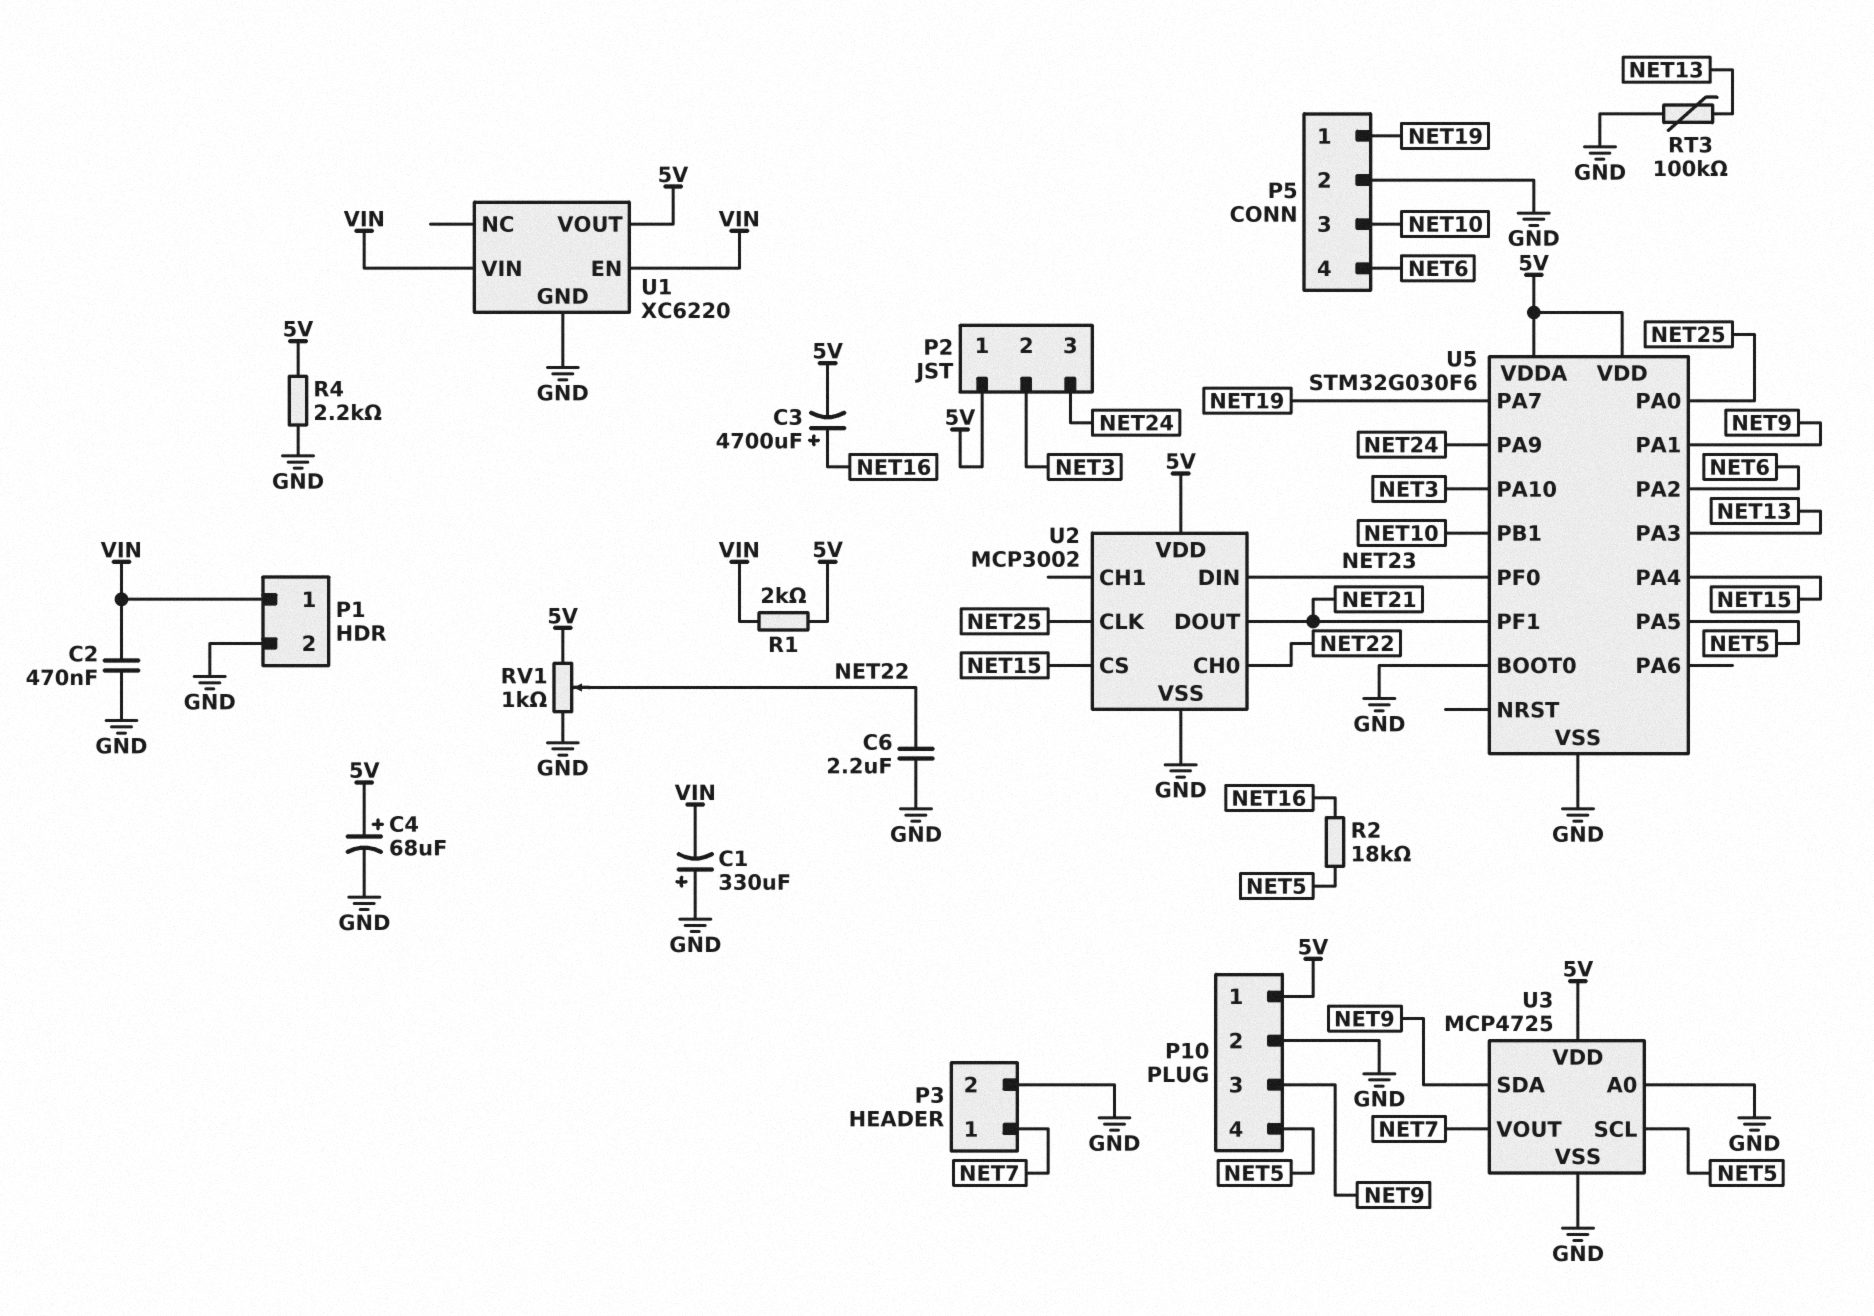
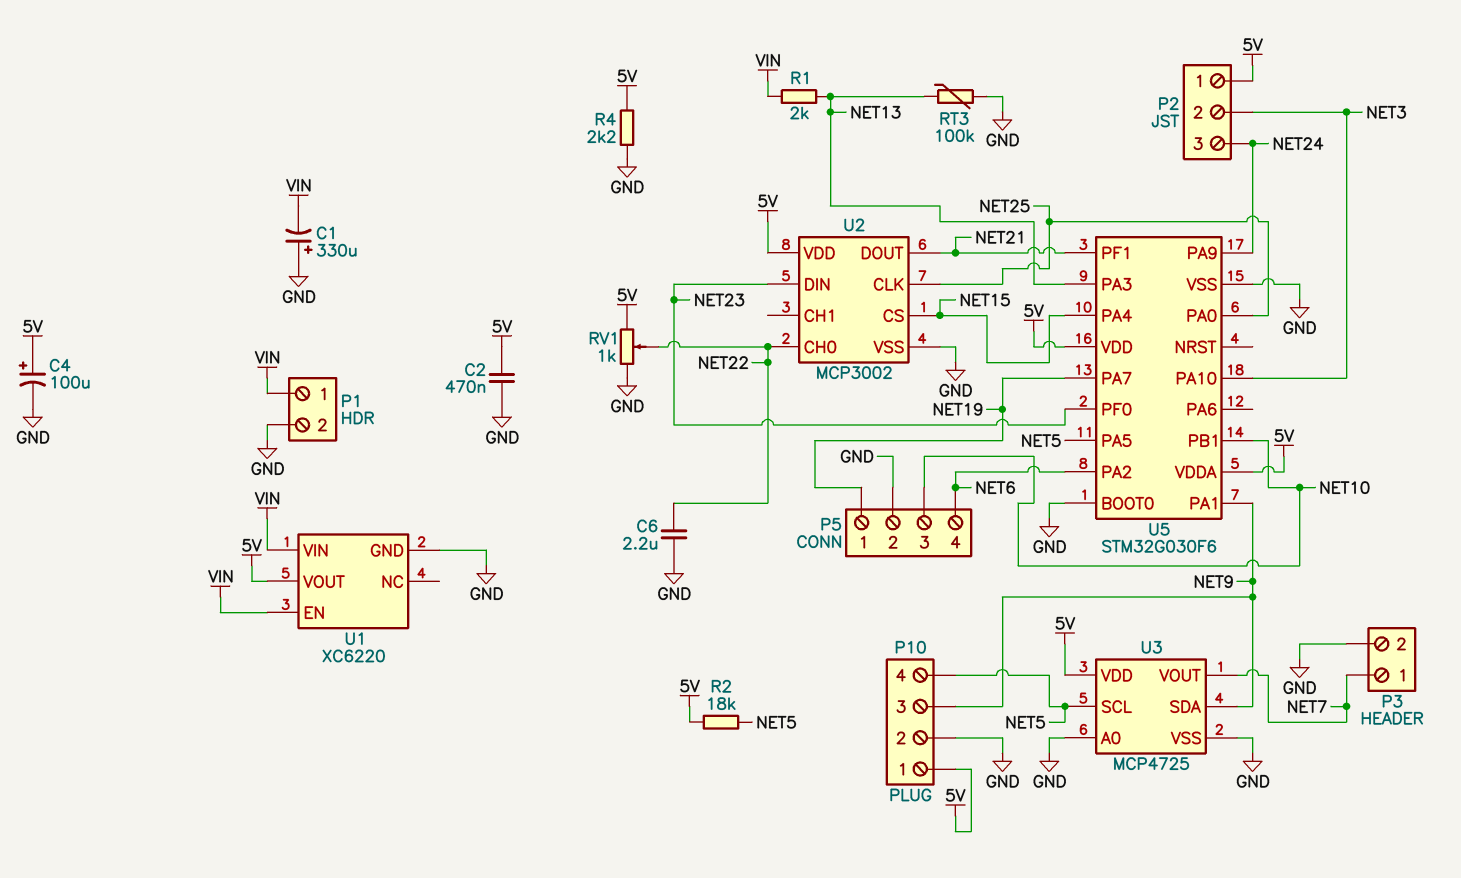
C2: 470nF (GND, VIN) -> 470nF (5V, GND)
C3: 4700uF (plus NET16, minus 5V) -> none
C4: 68uF (plus 5V, minus GND) -> 100uF (plus 5V, minus GND)
R1: 2k (5V, VIN) -> 2k (NET13, VIN)
R2: 18k (NET5, NET16) -> 18k (5V, NET5)

